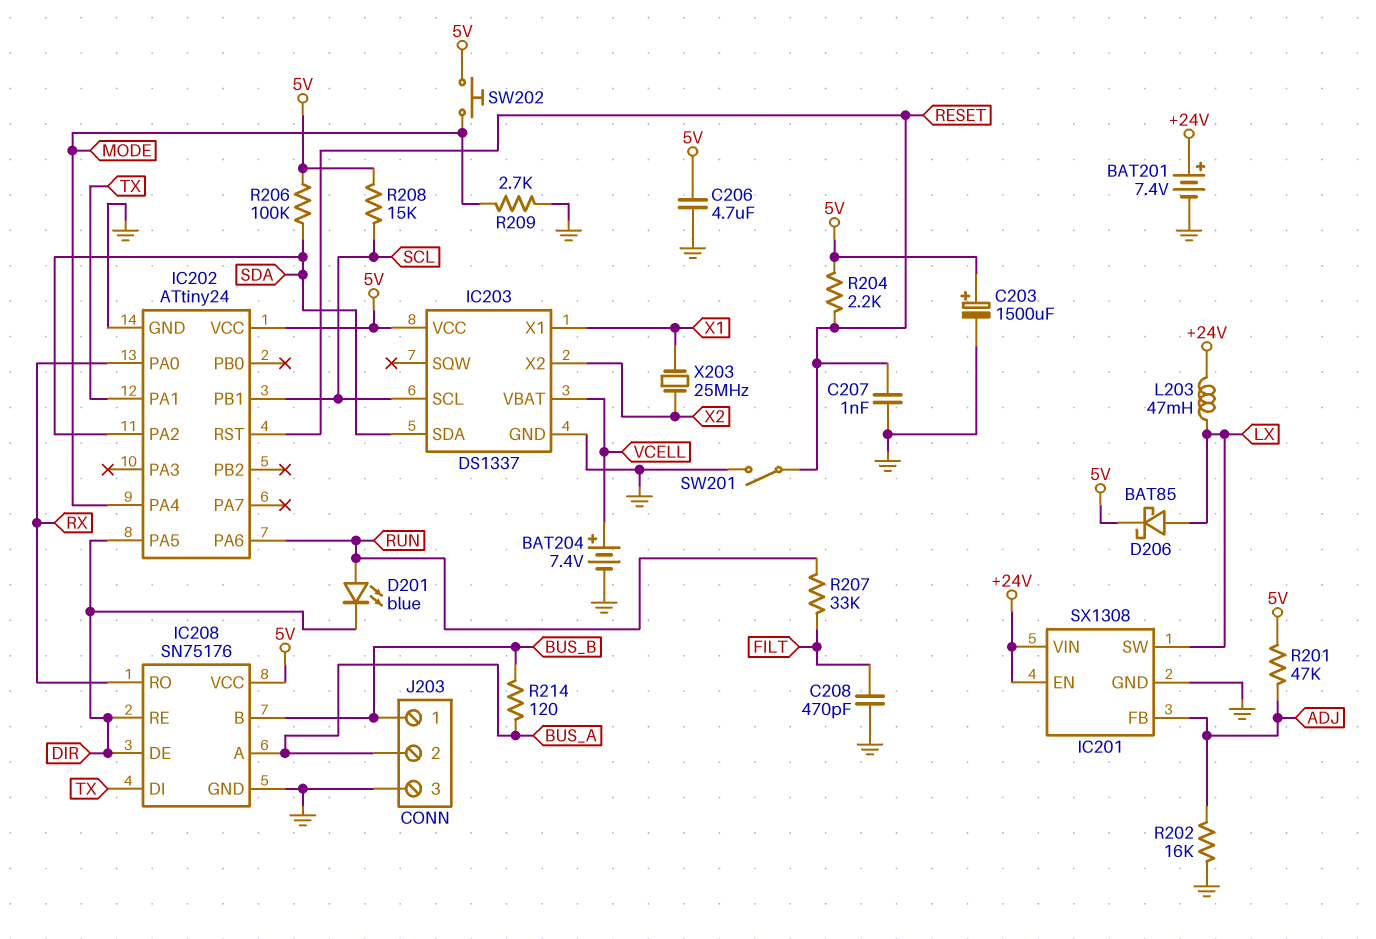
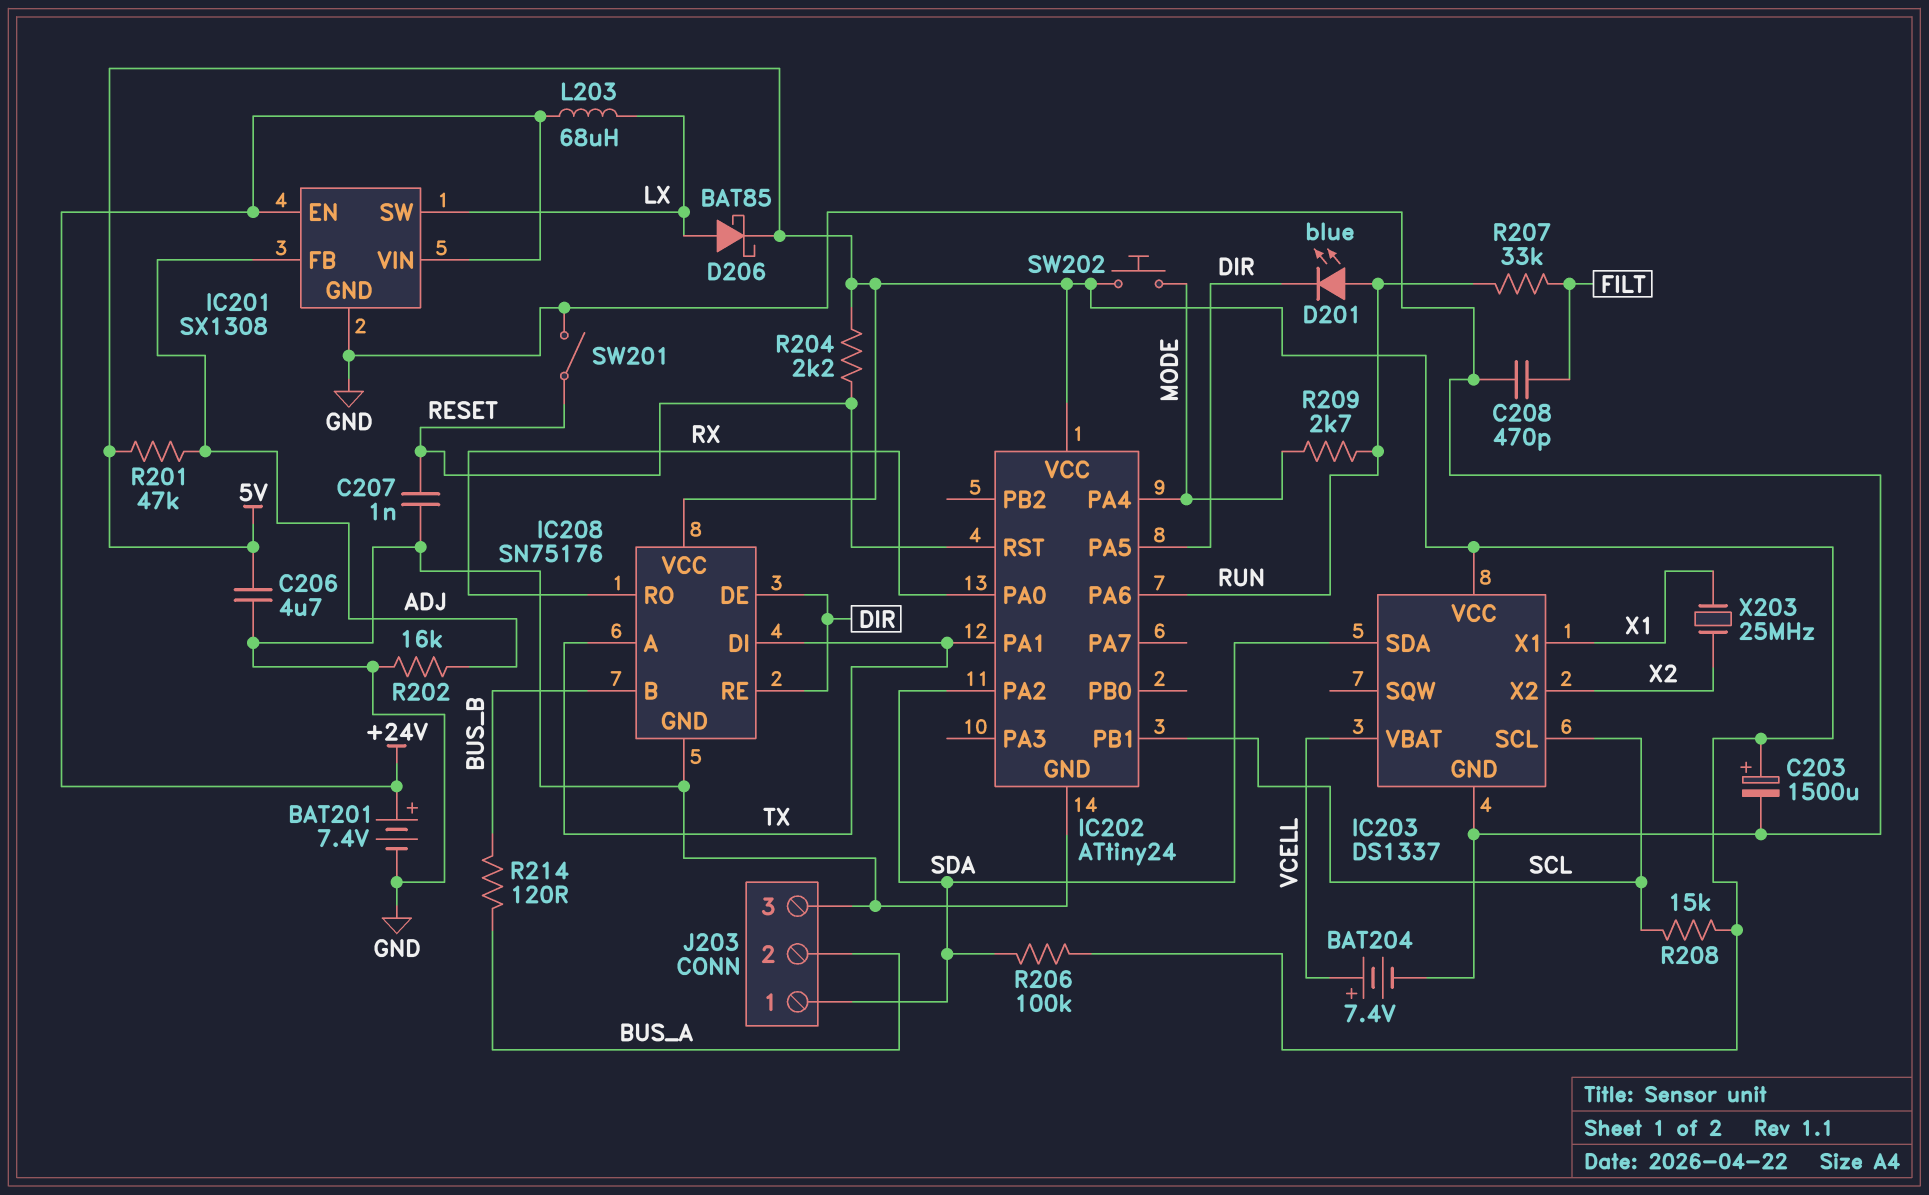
IC208 pin A: BUS_A -> TX
J203 pin 1: BUS_B -> SDA
L203: 47mH (+24V, LX) -> 68uH (+24V, LX)
R209: 2.7k (GND, MODE) -> 2.7k (MODE, RUN)

